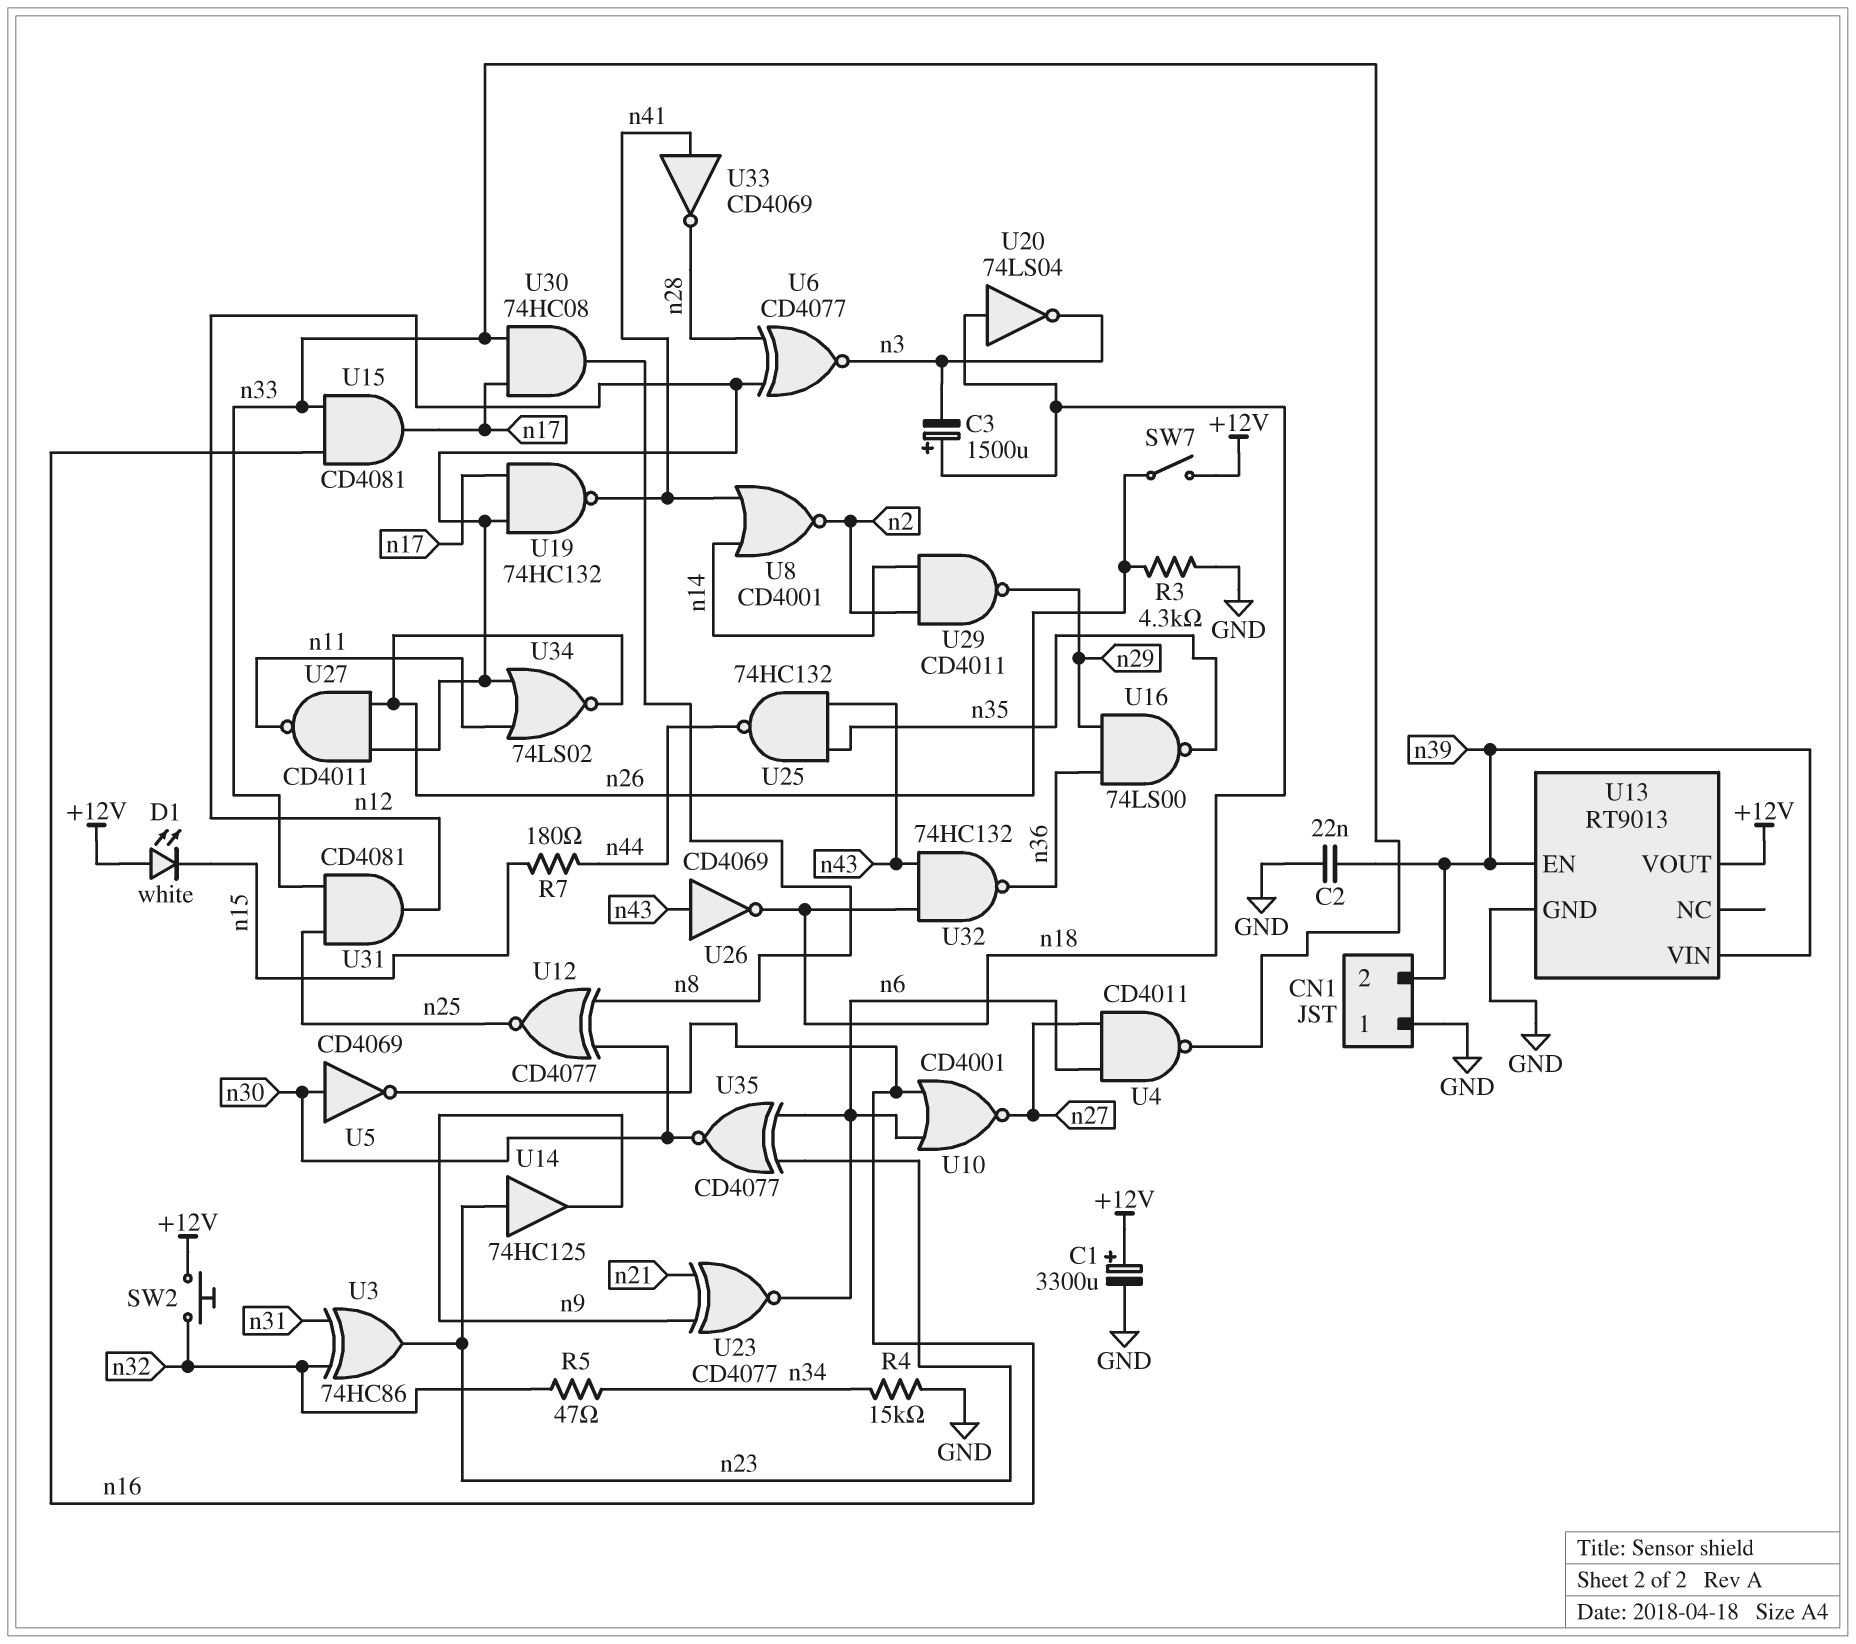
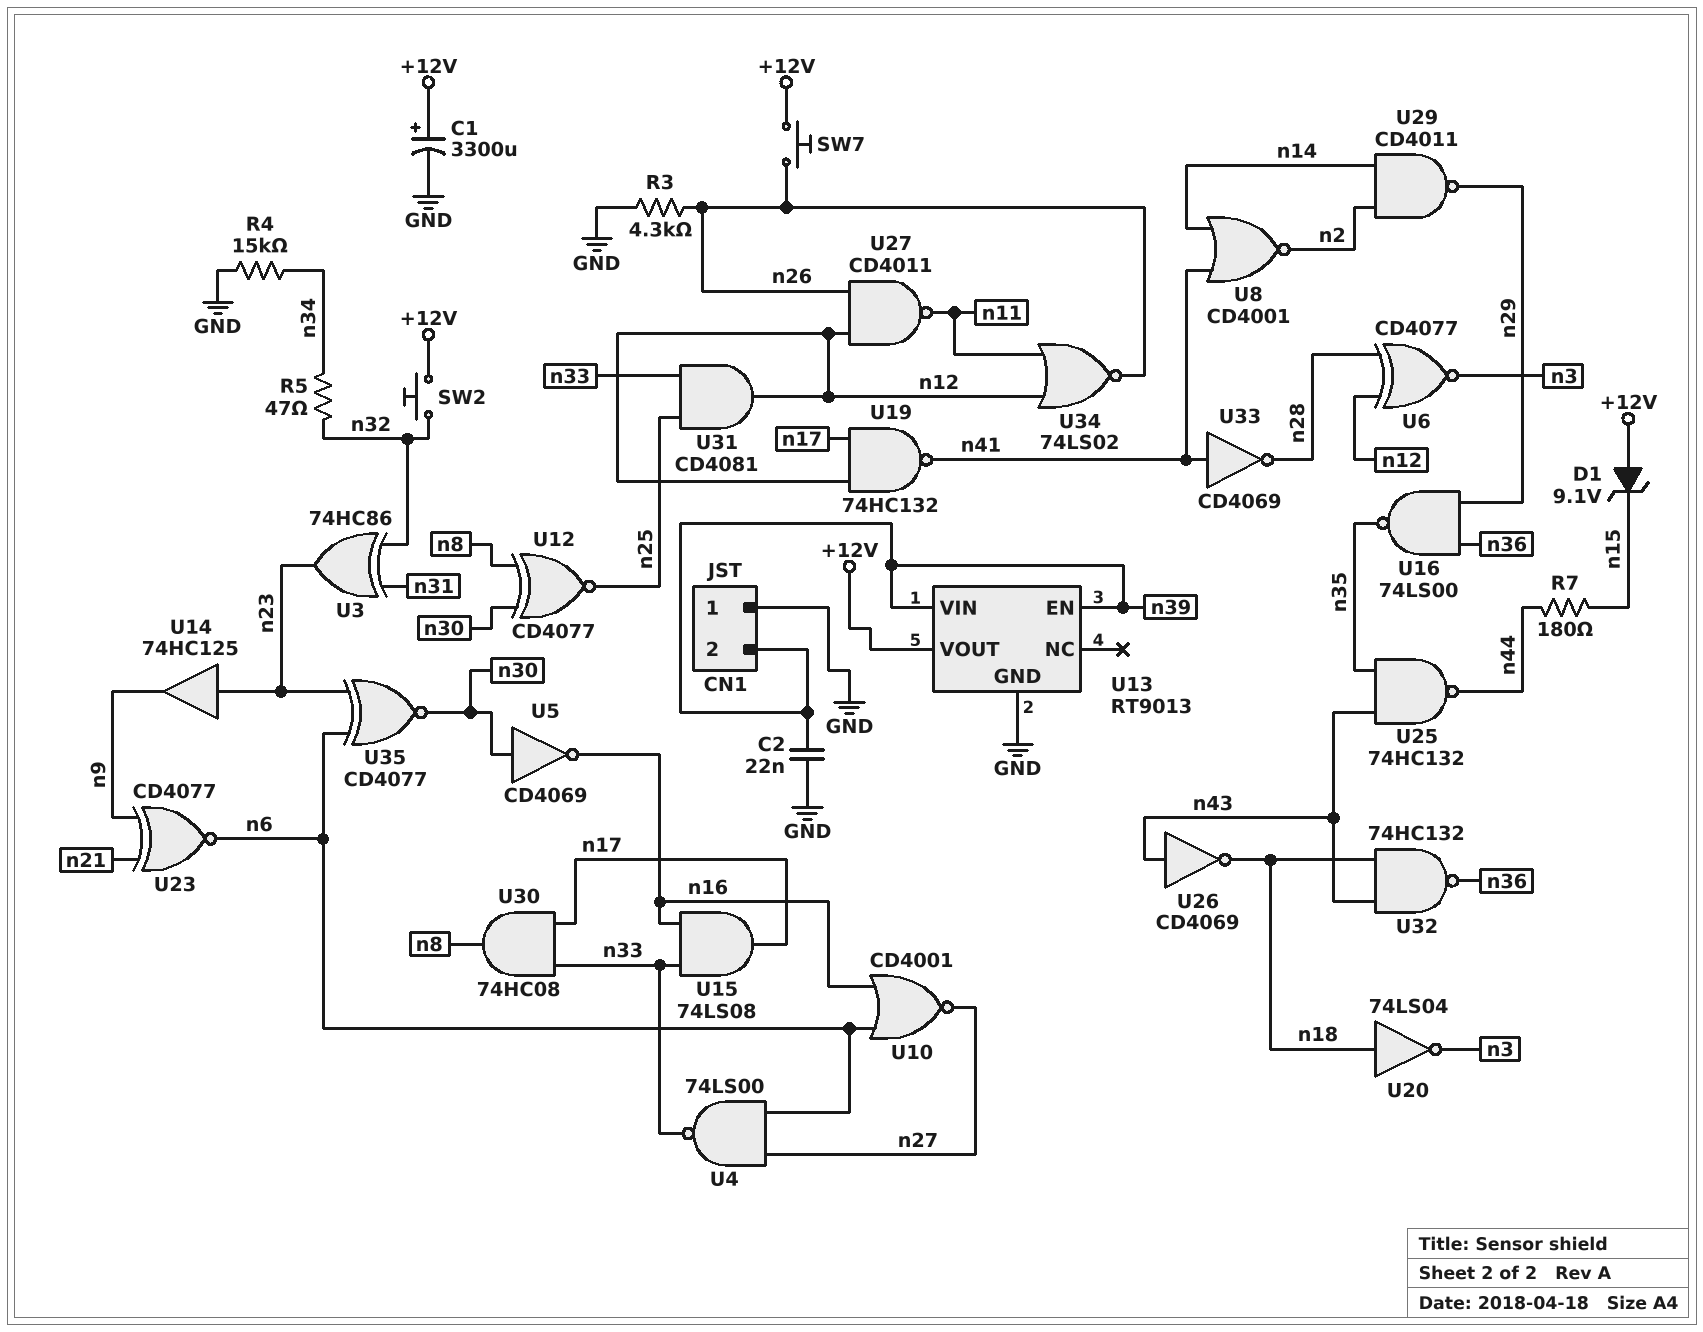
C3: 1500uF (plus n18, minus n3) -> none
D1: LED white (A +12V, K n15) -> zener 9.1V (A +12V, K n15)
SW7: switch (+12V, n26) -> button (+12V, n26)
U4: NAND CD4011 (in n6, in n27, out n33) -> NAND 74LS00 (in n6, in n27, out n33)
U15: AND CD4081 (in n16, in n33, out n17) -> AND 74LS08 (in n16, in n33, out n17)

